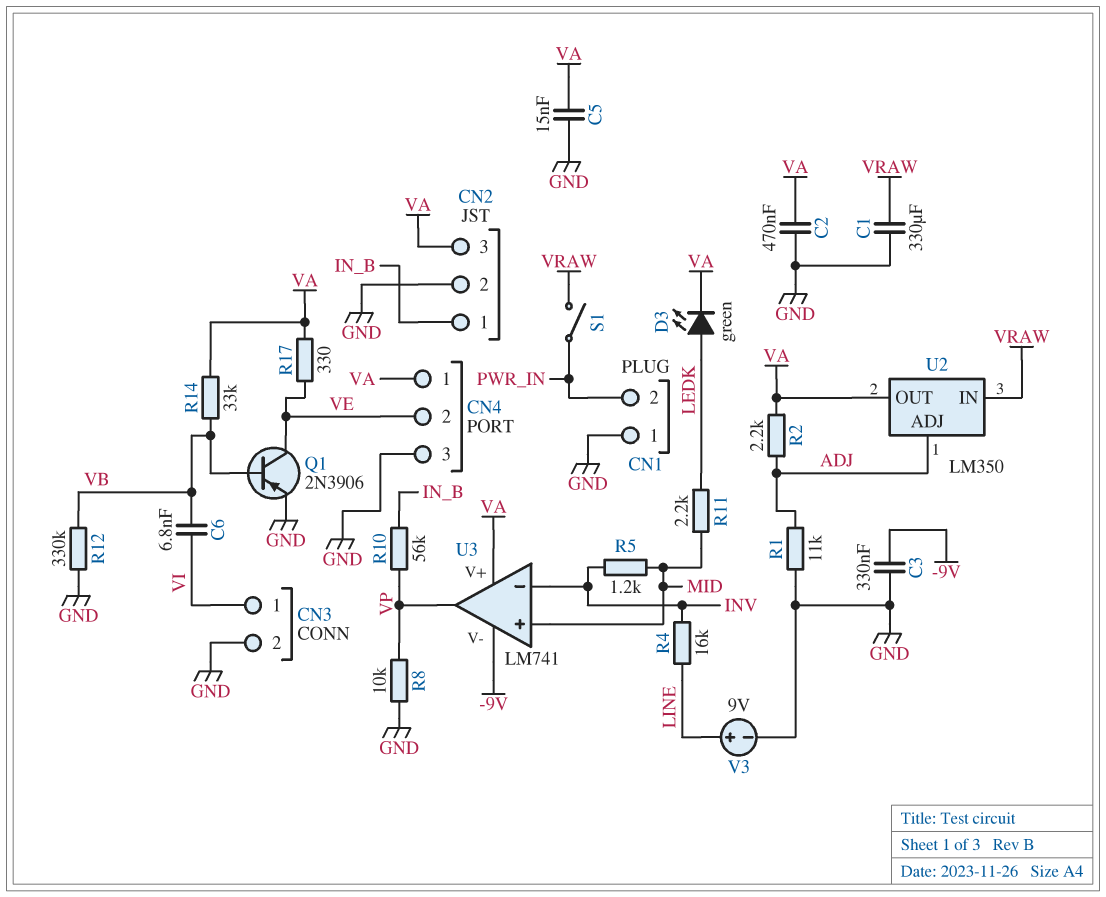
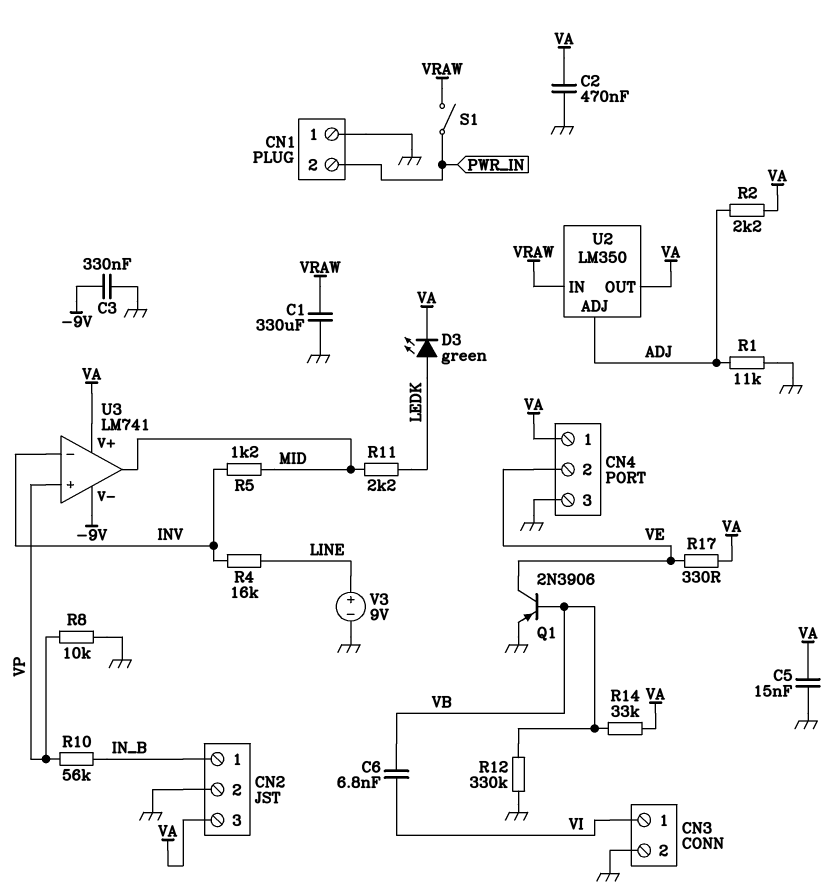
U3 pin in+: MID -> VP
U3 pin out: VP -> MID

